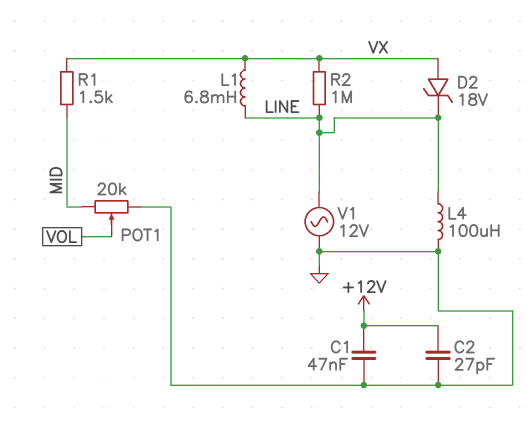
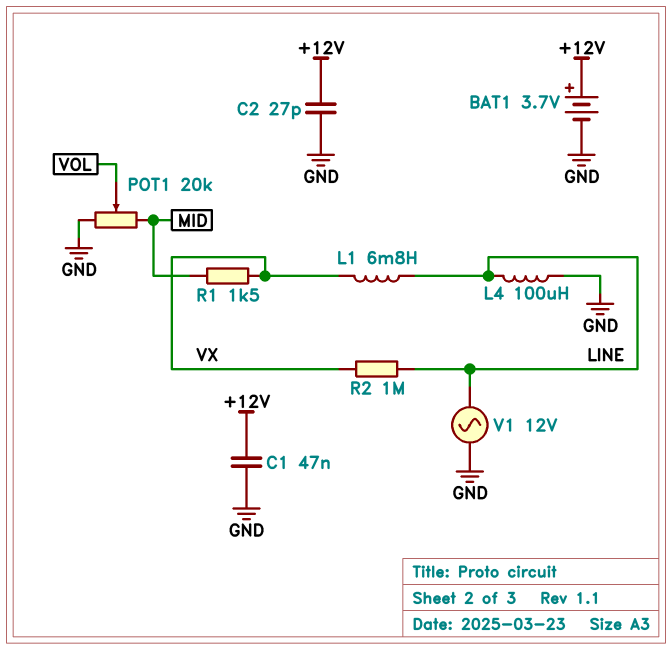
BAT1: none -> 3.7V (plus +12V, minus GND)
D2: zener 18V (A VX, K LINE) -> none

